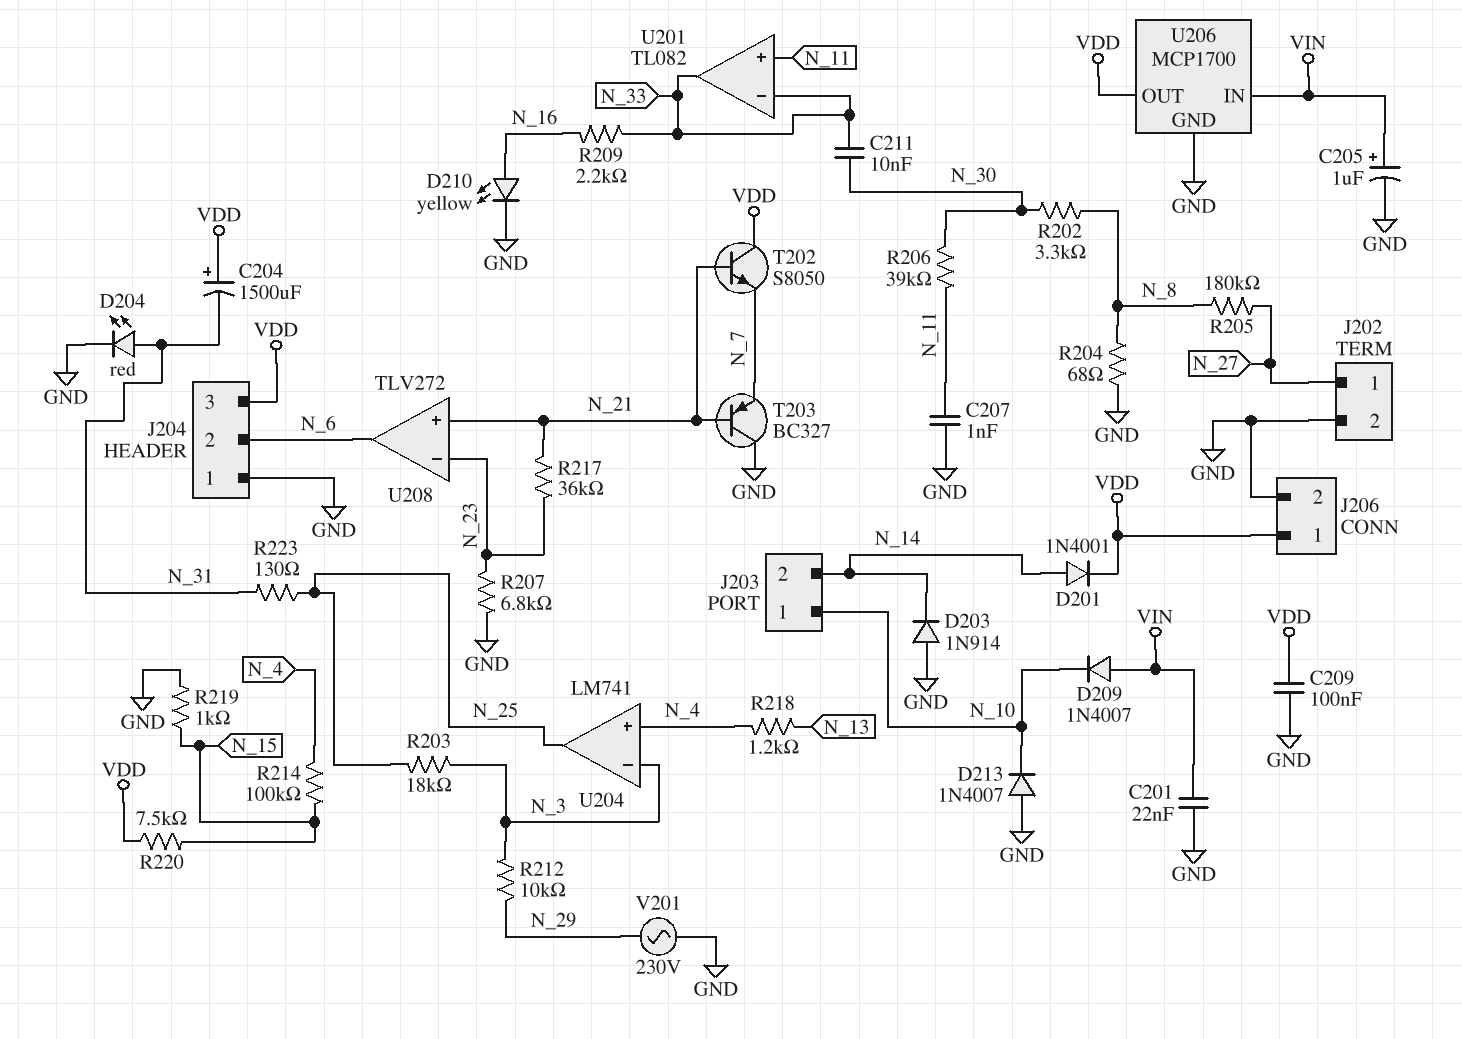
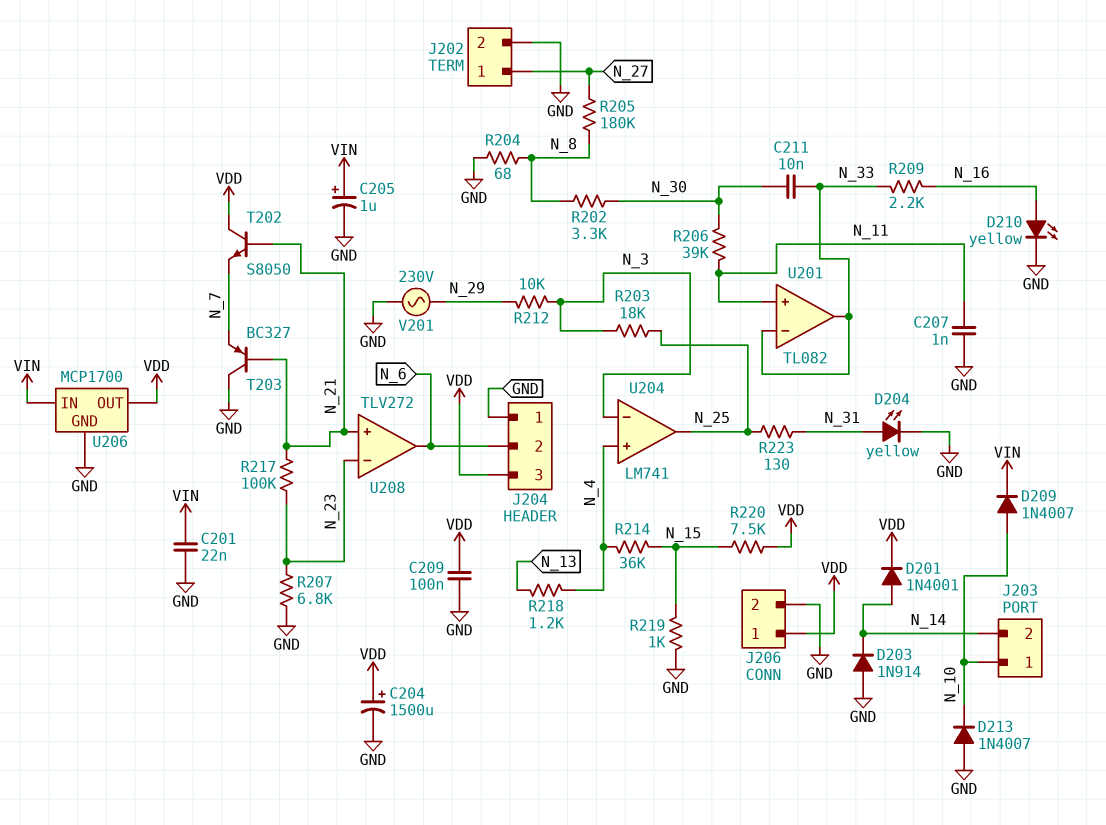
C204: 1500uF (plus VDD, minus N_31) -> 1500uF (plus VDD, minus GND)
D204: LED red (A N_31, K GND) -> LED yellow (A N_31, K GND)
D209: diode 1N4007 (A VIN, K N_10) -> diode 1N4007 (A N_10, K VIN)
R214: 100k (N_4, N_15) -> 36k (N_4, N_15)
R217: 36k (N_21, N_23) -> 100k (N_21, N_23)

